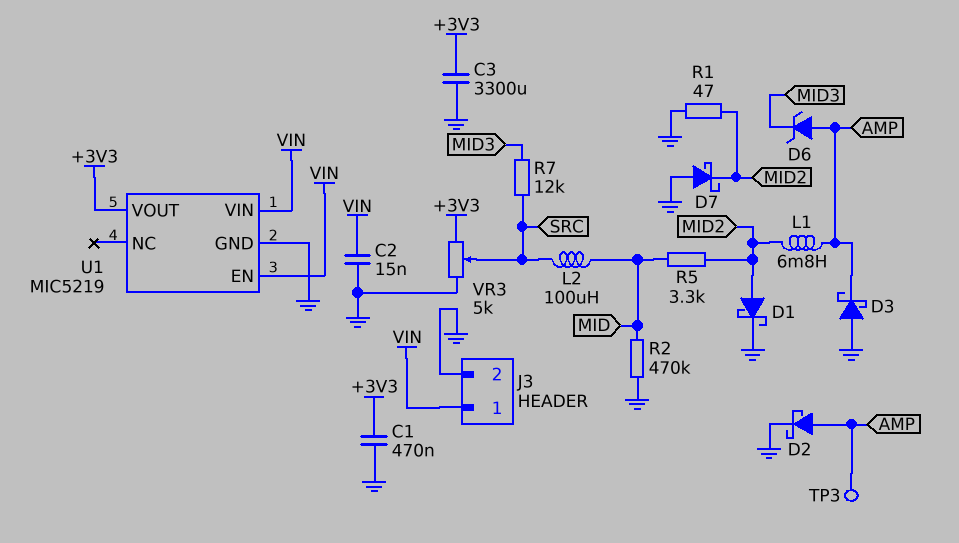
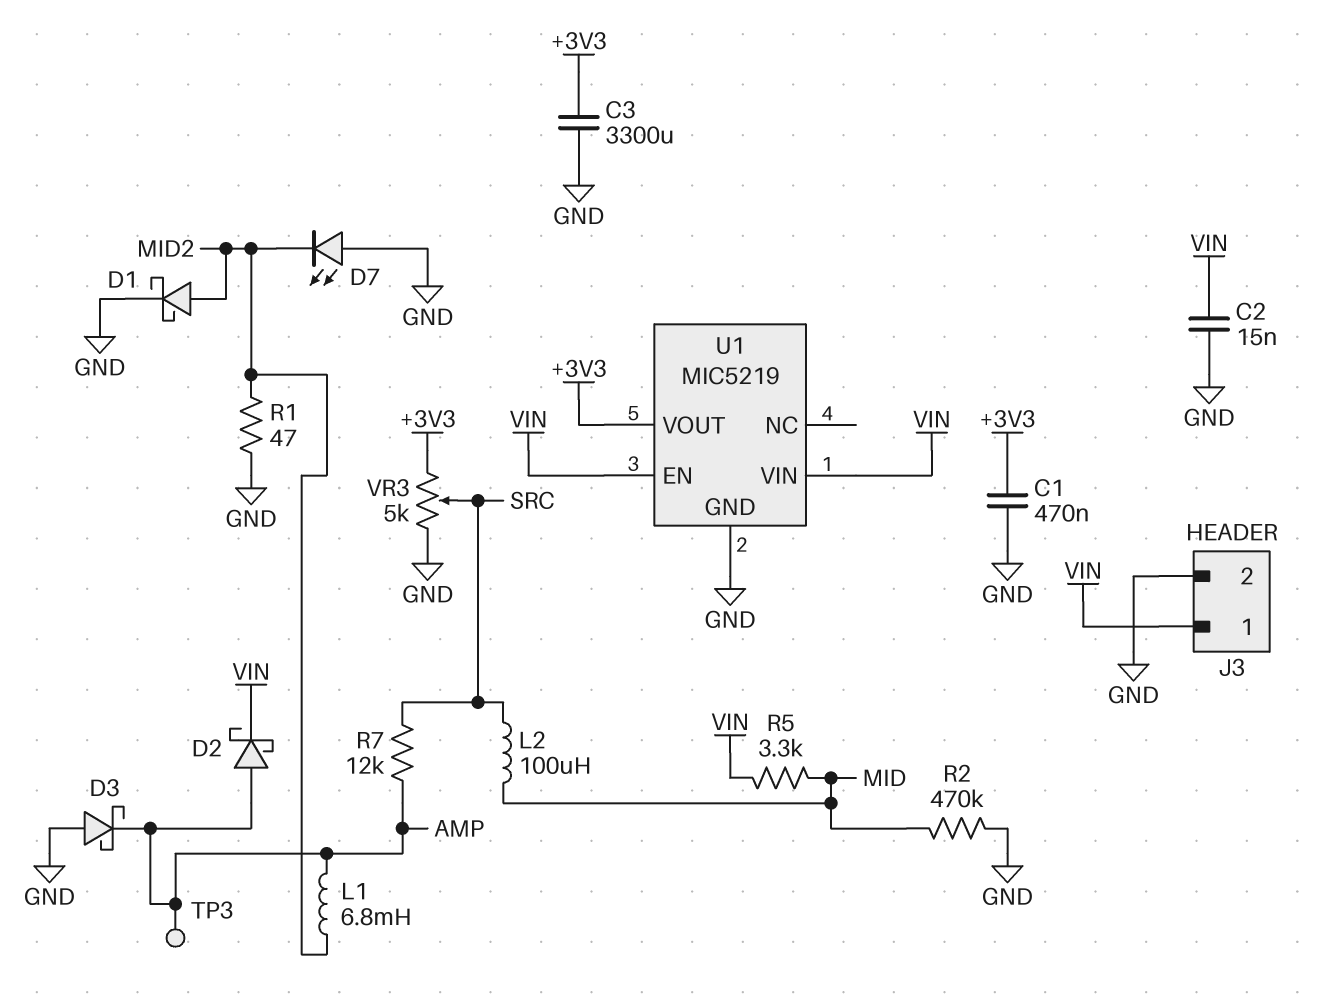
D2: schottky (A AMP, K GND) -> schottky (A AMP, K VIN)
D6: zener (A AMP, K MID3) -> none
D7: schottky (A GND, K MID2) -> LED (A GND, K MID2)
R5: 3.3k (MID, MID2) -> 3.3k (MID, VIN)
R7: 12k (MID3, SRC) -> 12k (AMP, SRC)

